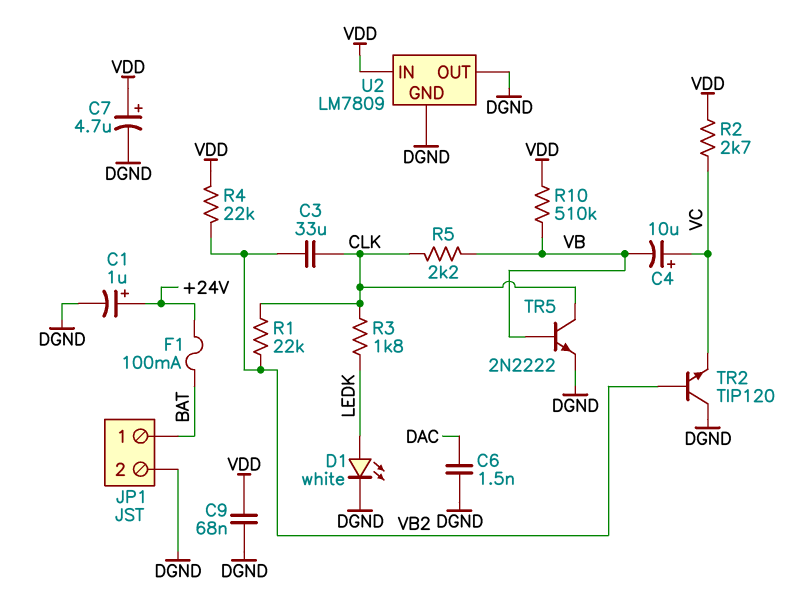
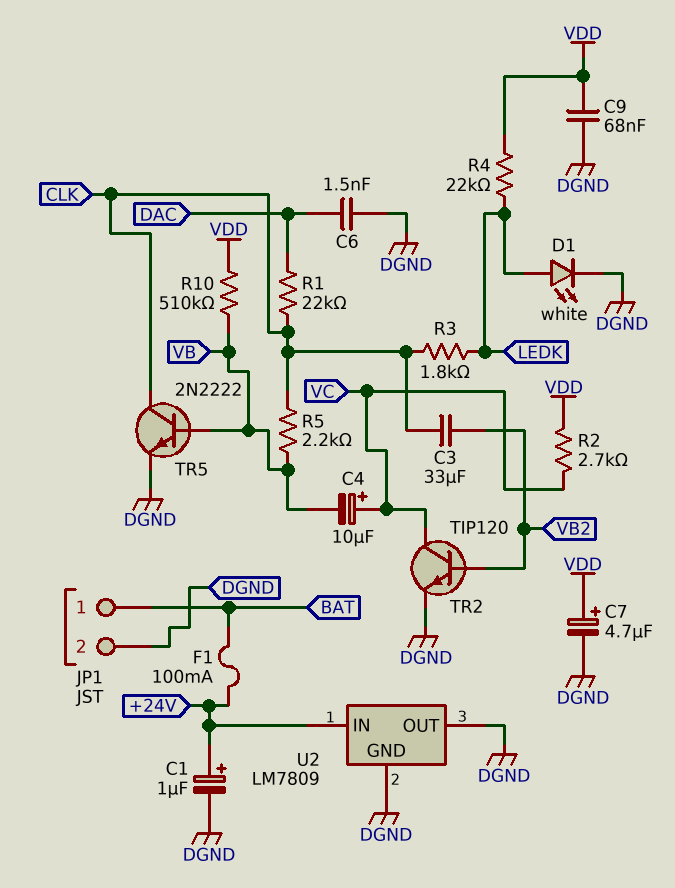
R1: 22k (CLK, VB2) -> 22k (CLK, DAC)
R4: 22k (VB2, VDD) -> 22k (LEDK, VDD)
TR2: NPN TIP120 (B VB2, C DGND, E VC) -> NPN TIP120 (B VB2, C VC, E DGND)
U2 pin IN: VDD -> +24V

